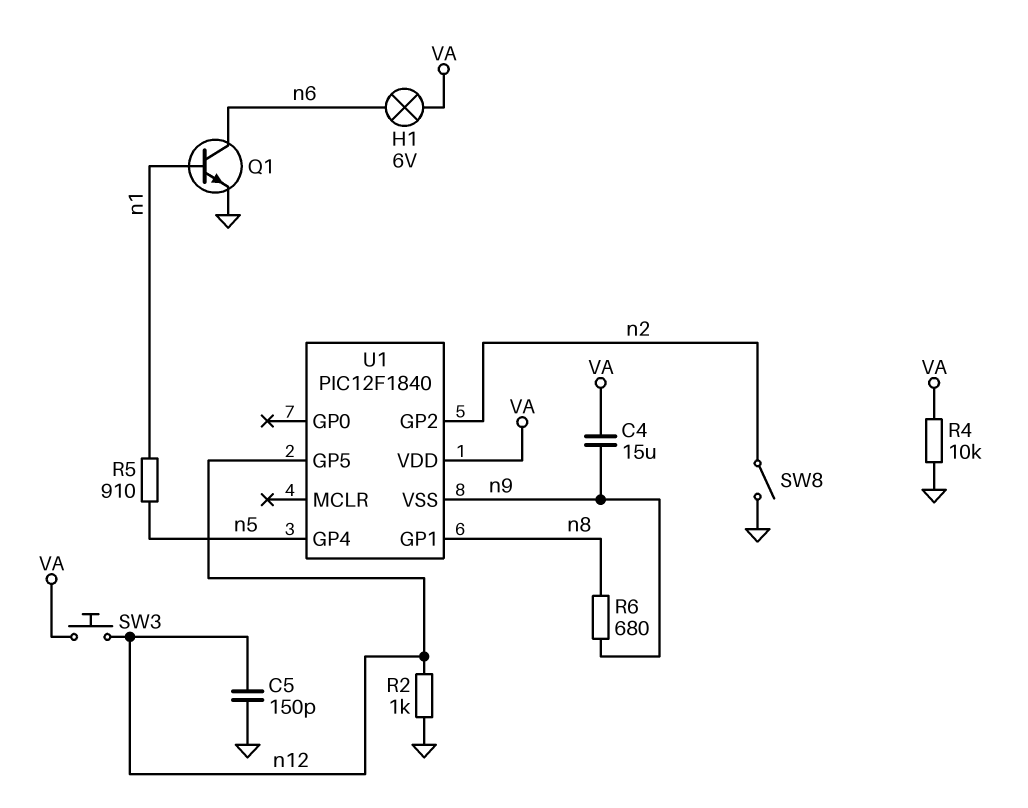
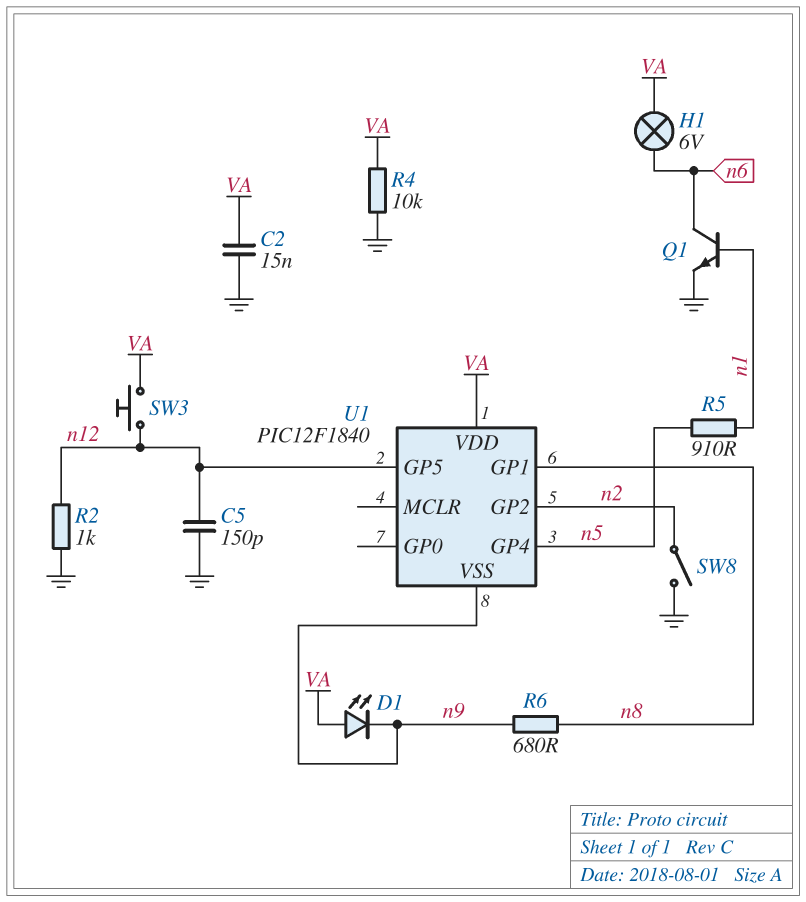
C2: none -> 15nF (GND, VA)
C4: 15uF (VA, n9) -> none
D1: none -> LED (A VA, K n9)

